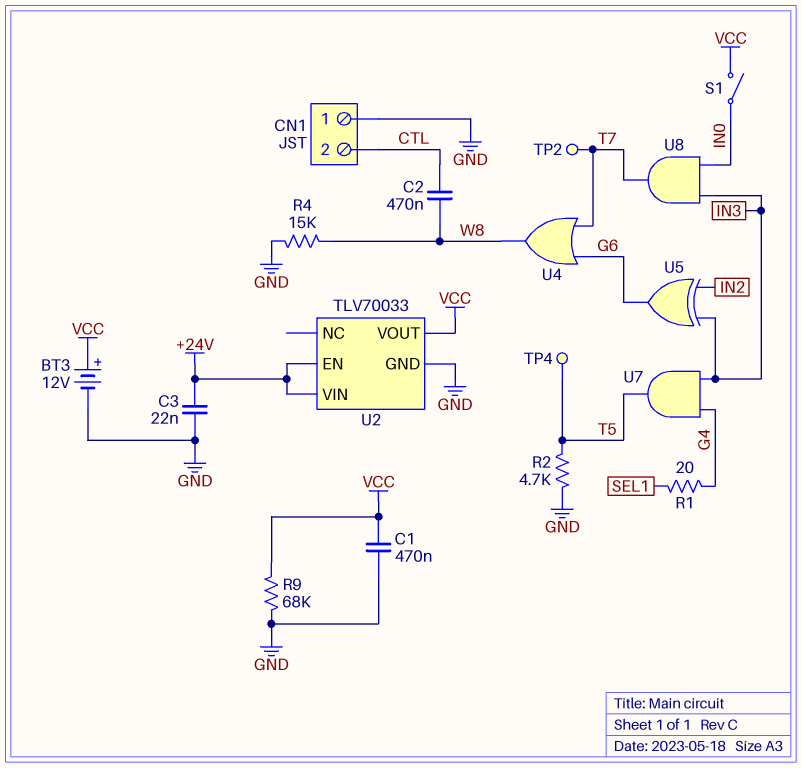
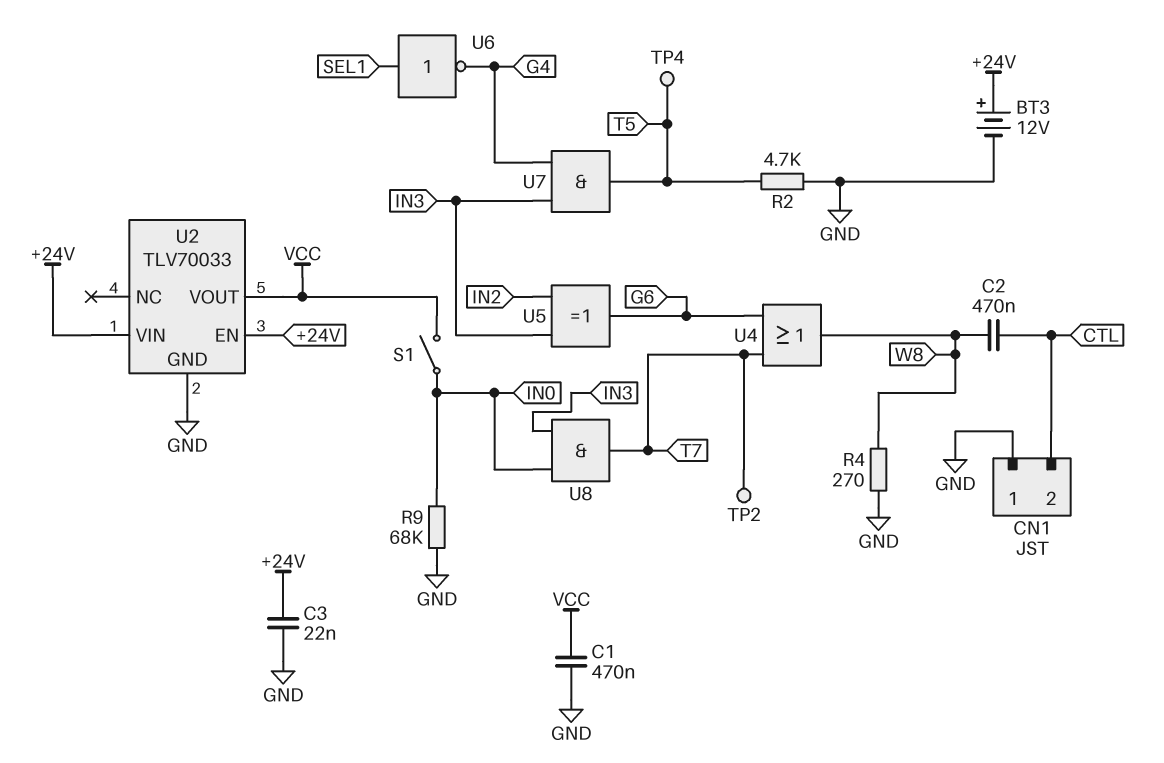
BT3: 12V (plus VCC, minus GND) -> 12V (plus +24V, minus GND)
R1: 20 (G4, SEL1) -> none
R4: 15k (GND, W8) -> 270 (GND, W8)
R9: 68k (GND, VCC) -> 68k (GND, IN0)
U6: none -> NOT (in SEL1, out G4)

